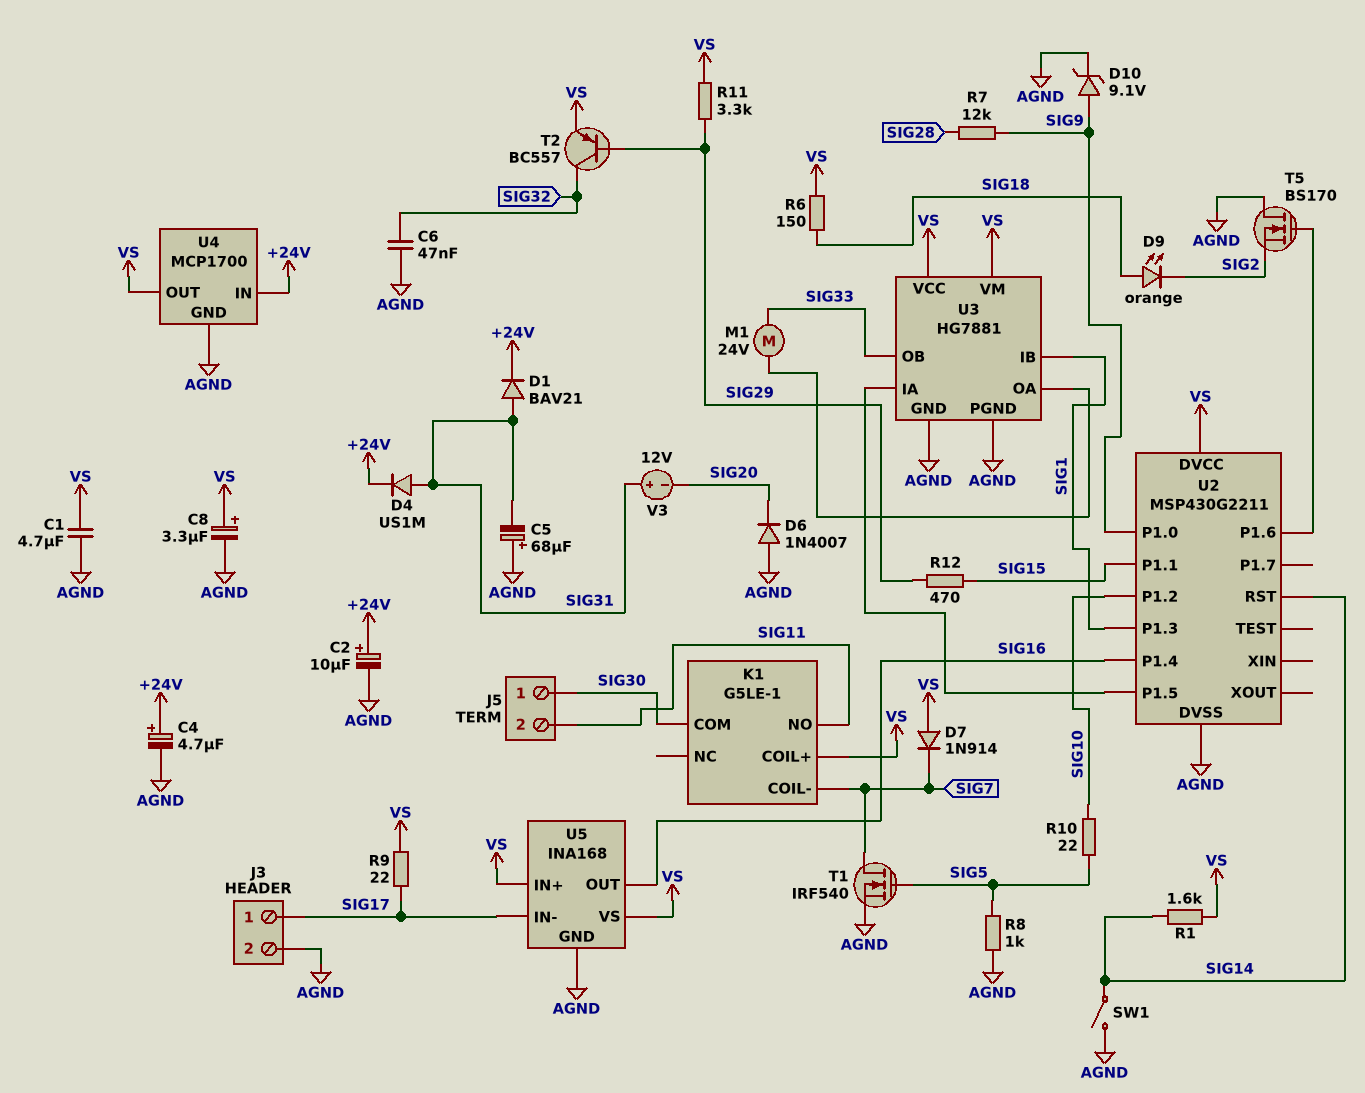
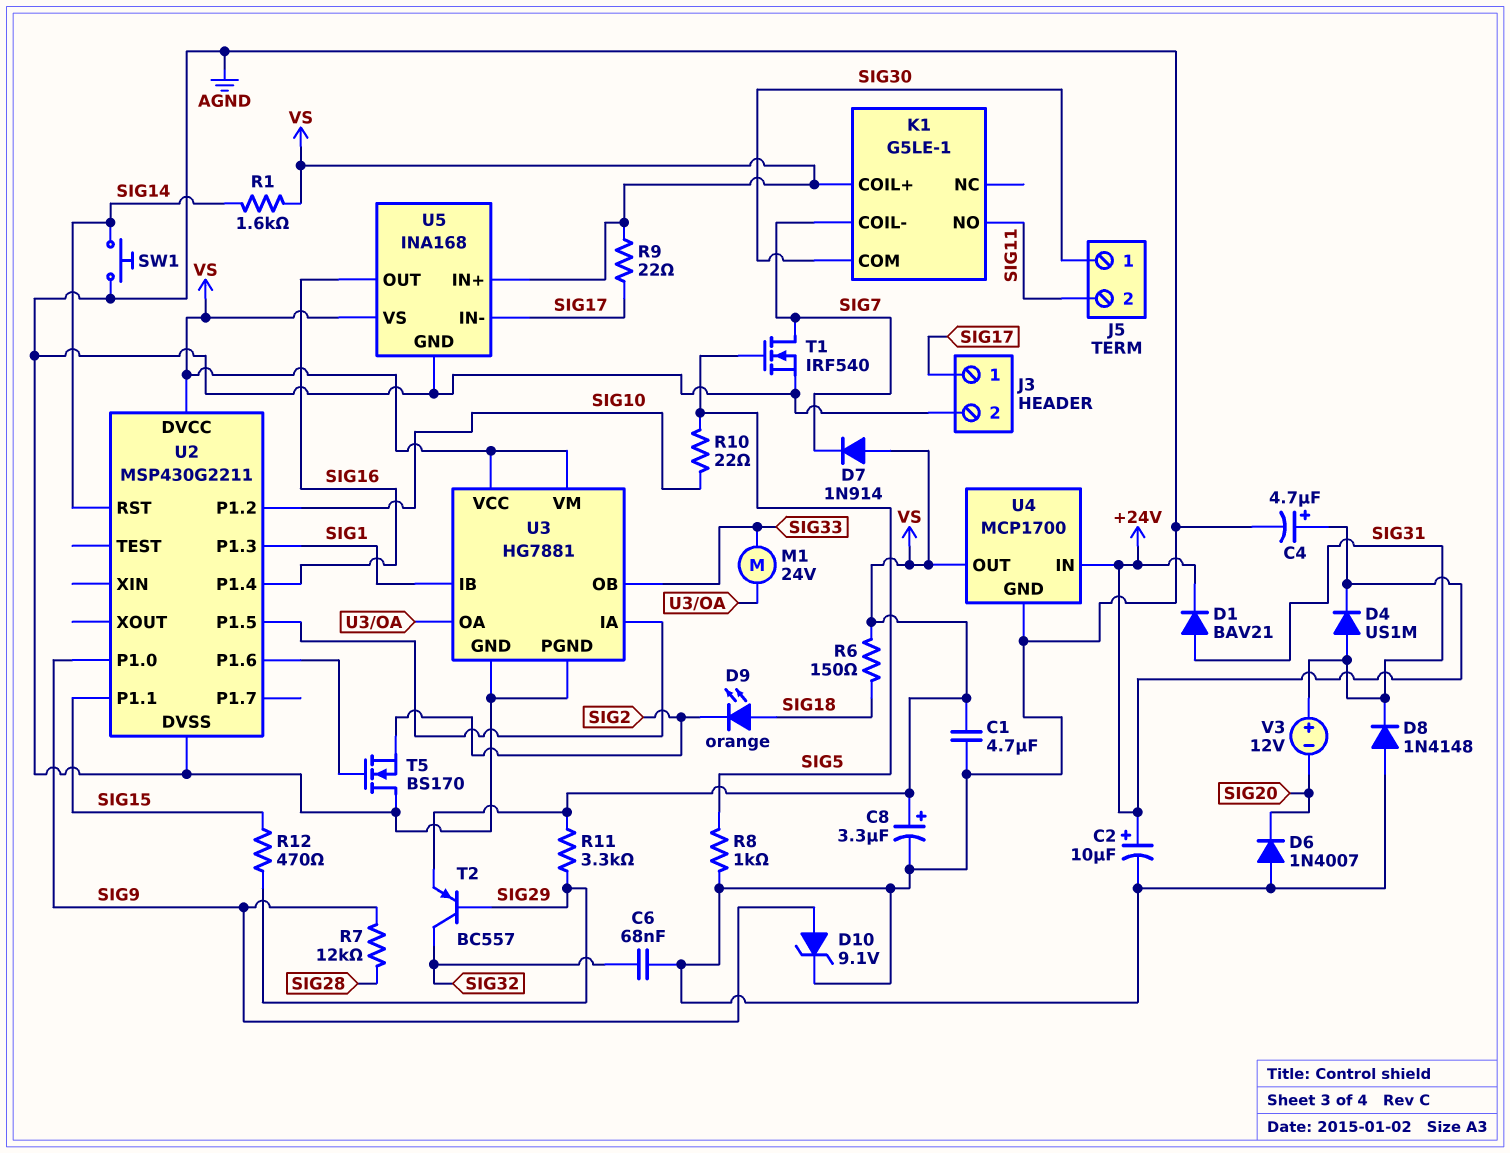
C5: 68uF (plus AGND, minus SIG31) -> none
C6: 47nF (AGND, SIG32) -> 68nF (AGND, SIG32)
D8: none -> diode 1N4148 (A AGND, K SIG31)
SW1: switch (AGND, SIG14) -> button (AGND, SIG14)

